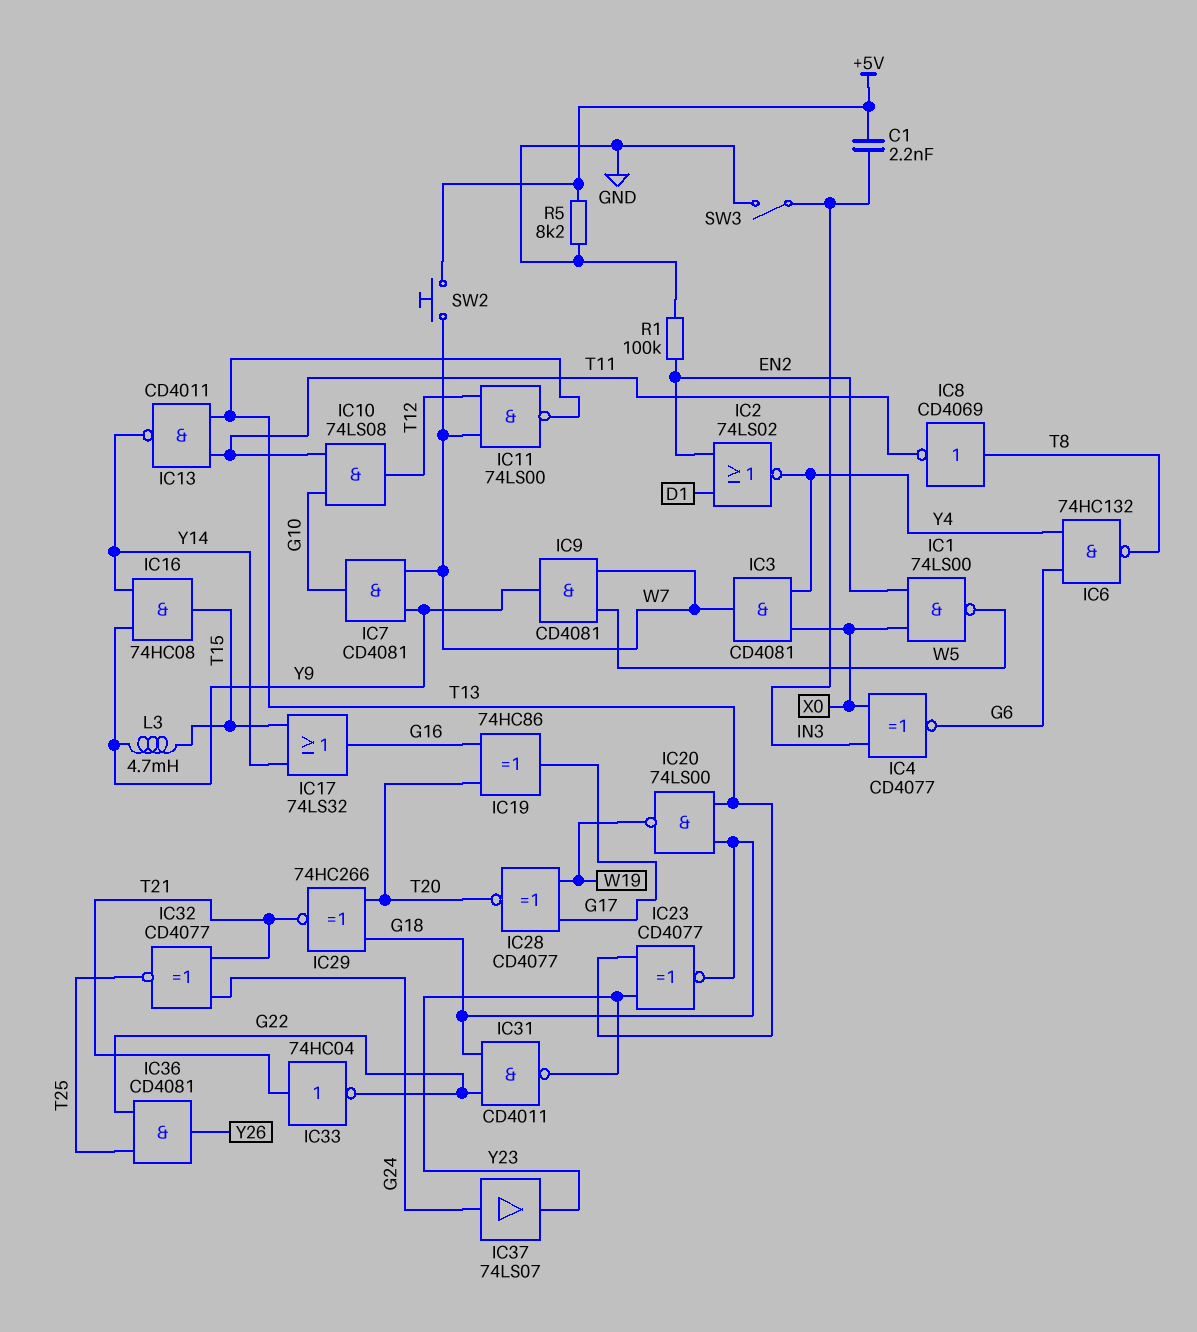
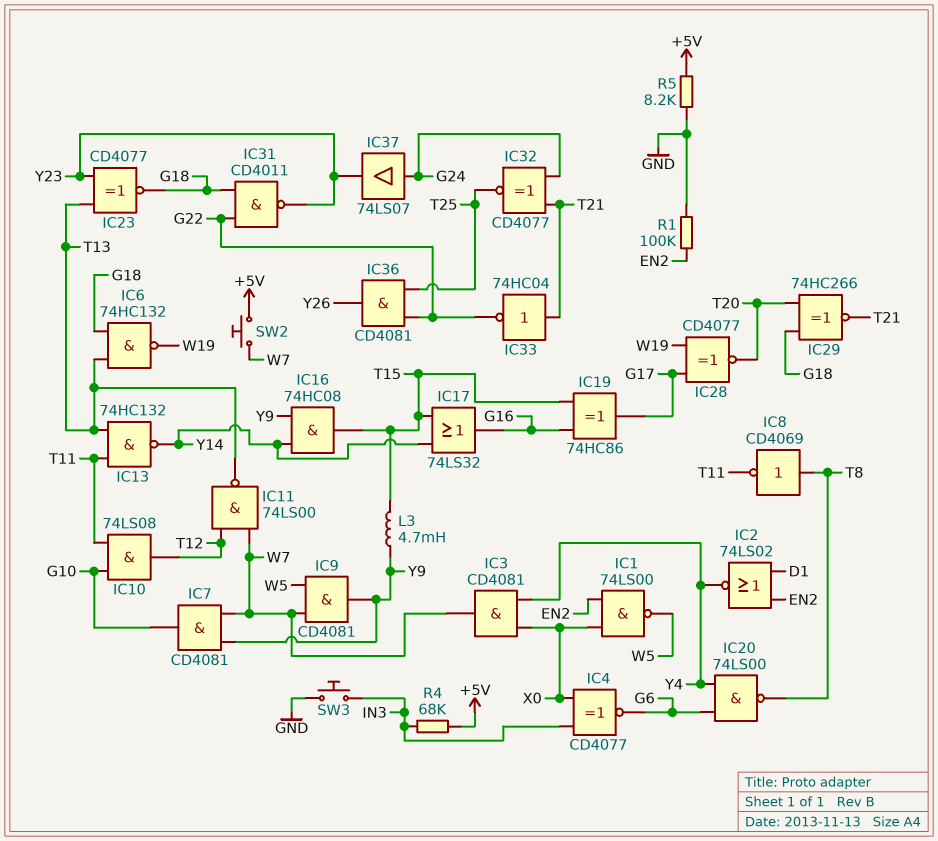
C1: 2.2nF (+5V, IN3) -> none
IC6: NAND 74HC132 (in G6, in Y4, out T8) -> NAND 74HC132 (in G18, in T13, out W19)
IC13: NAND CD4011 (in T11, in T13, out Y14) -> NAND 74HC132 (in T11, in T13, out Y14)
IC19: XOR 74HC86 (in G16, in T20, out G17) -> XOR 74HC86 (in G16, in T15, out G17)
IC20: NAND 74LS00 (in G18, in T13, out W19) -> NAND 74LS00 (in G6, in Y4, out T8)
R4: none -> 68k (+5V, IN3)
SW3: switch (GND, IN3) -> button (GND, IN3)

